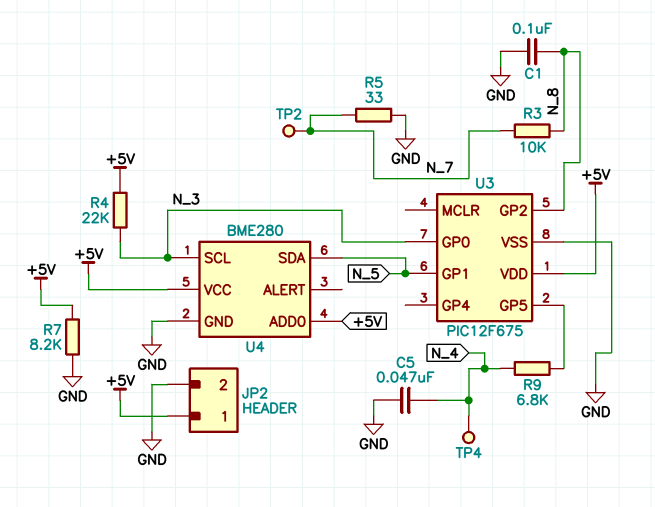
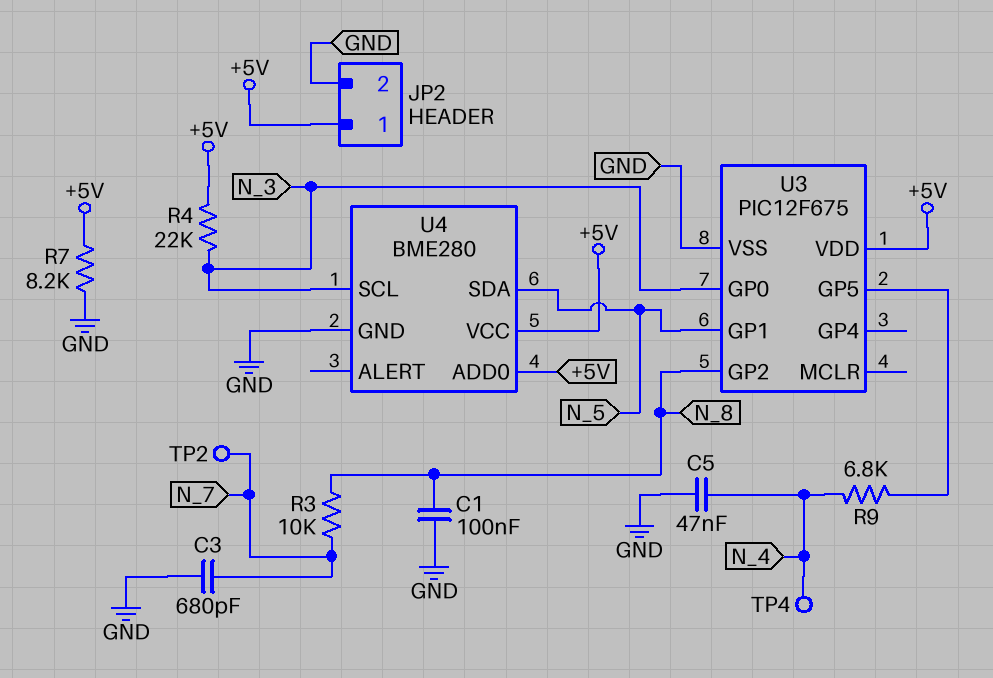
C3: none -> 680pF (GND, N_7)
R5: 33 (GND, N_7) -> none

